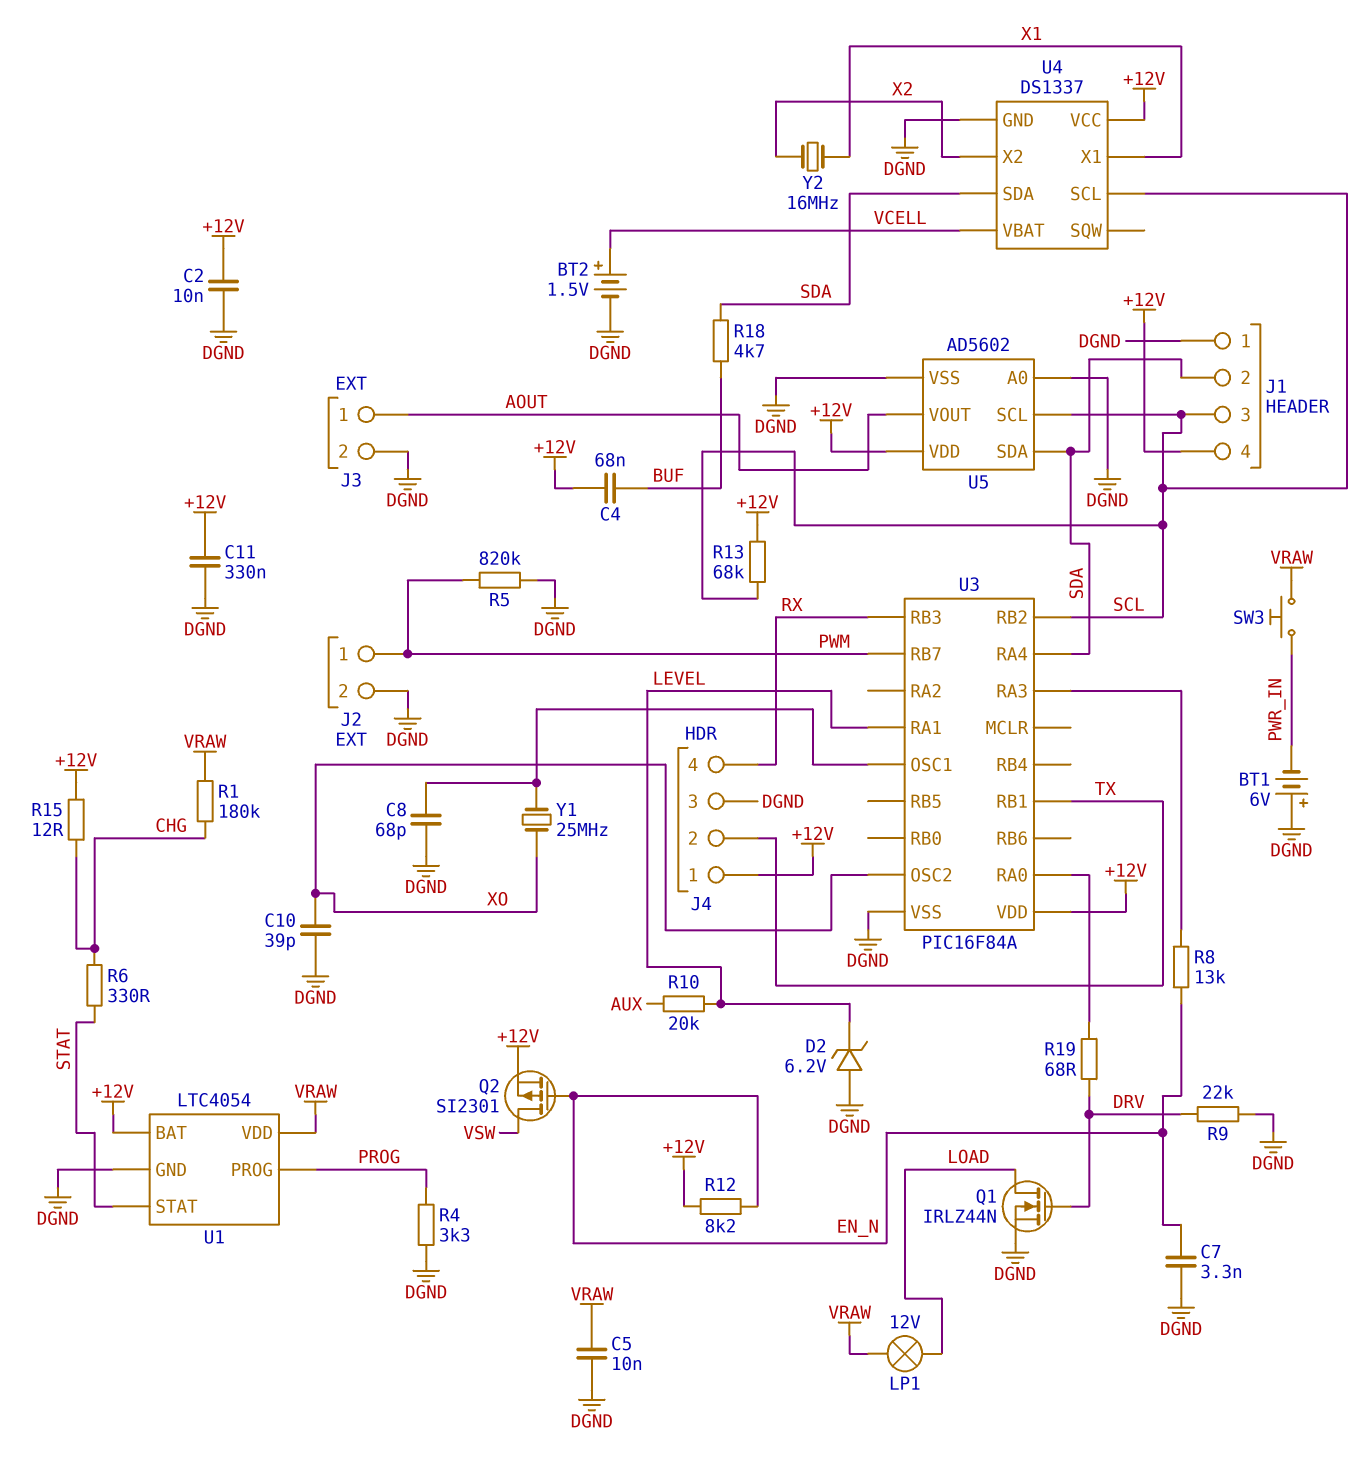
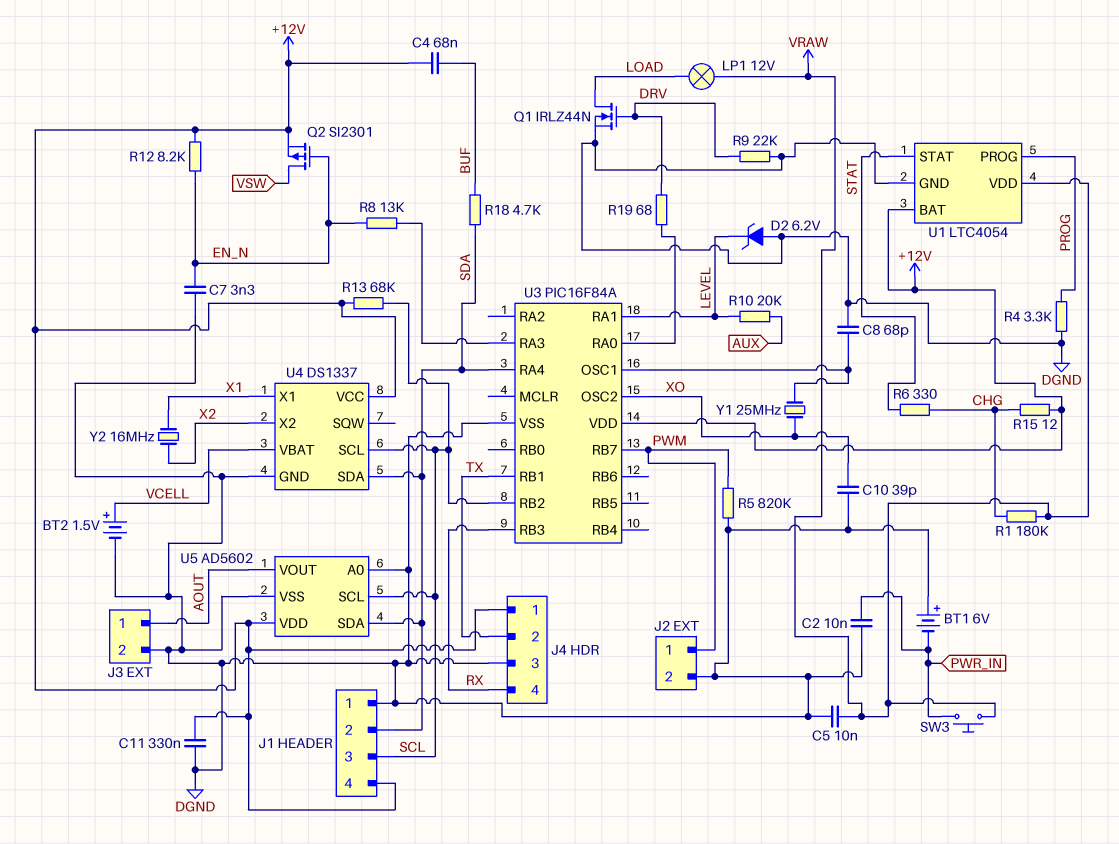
C2: 10nF (+12V, DGND) -> 10nF (DGND, PWR_IN)

